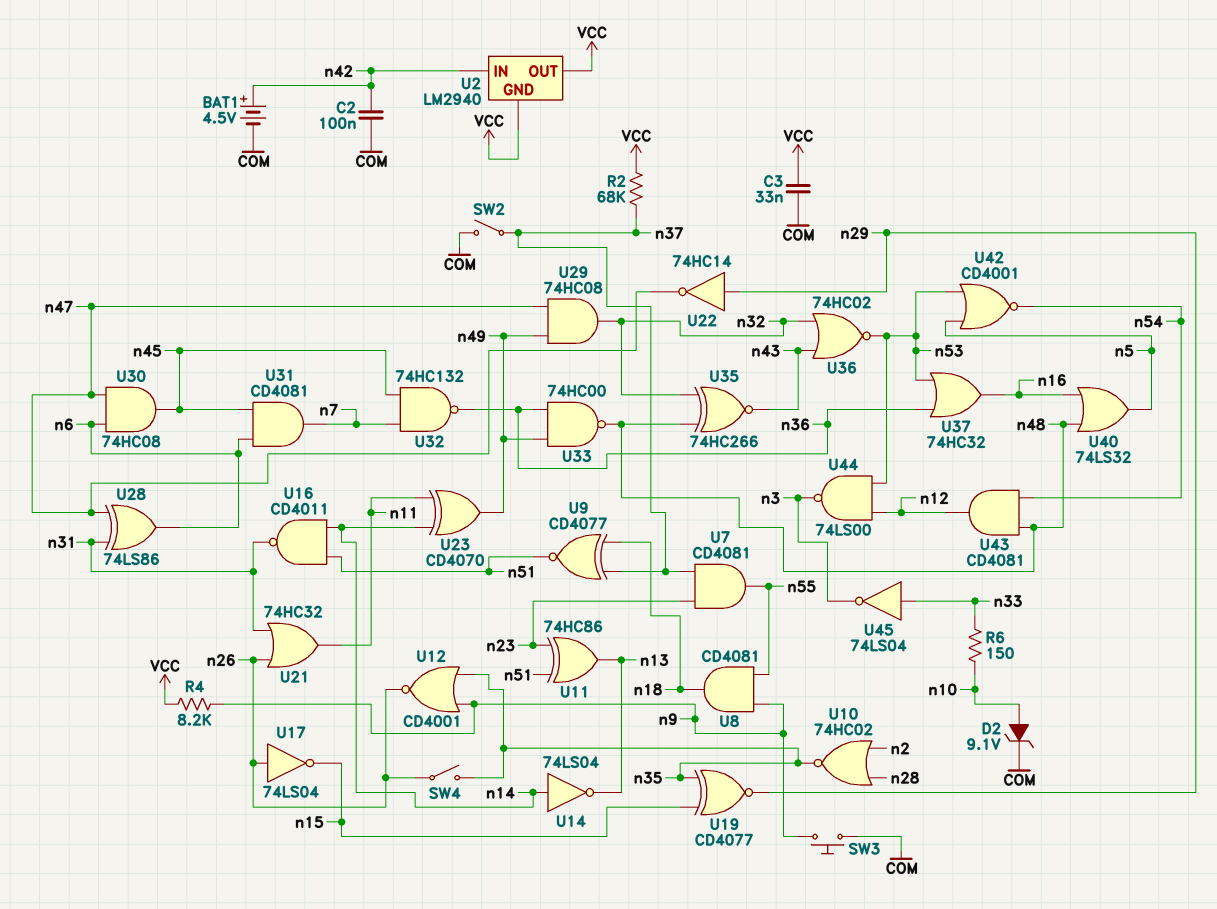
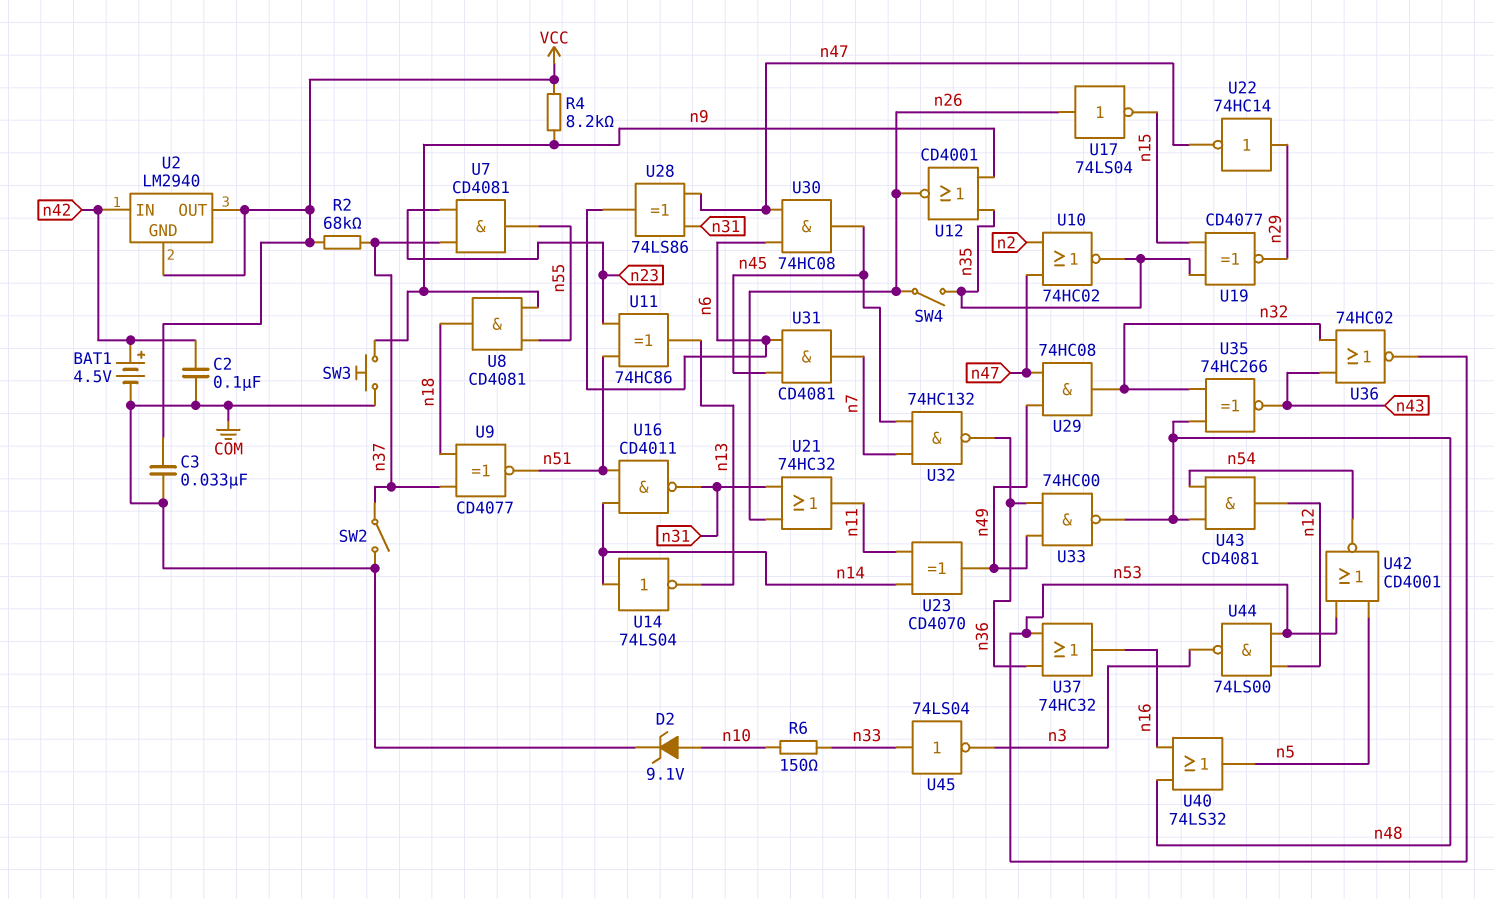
U10: NOR 74HC02 (in n2, in n28, out n35) -> NOR 74HC02 (in n2, in n47, out n35)

